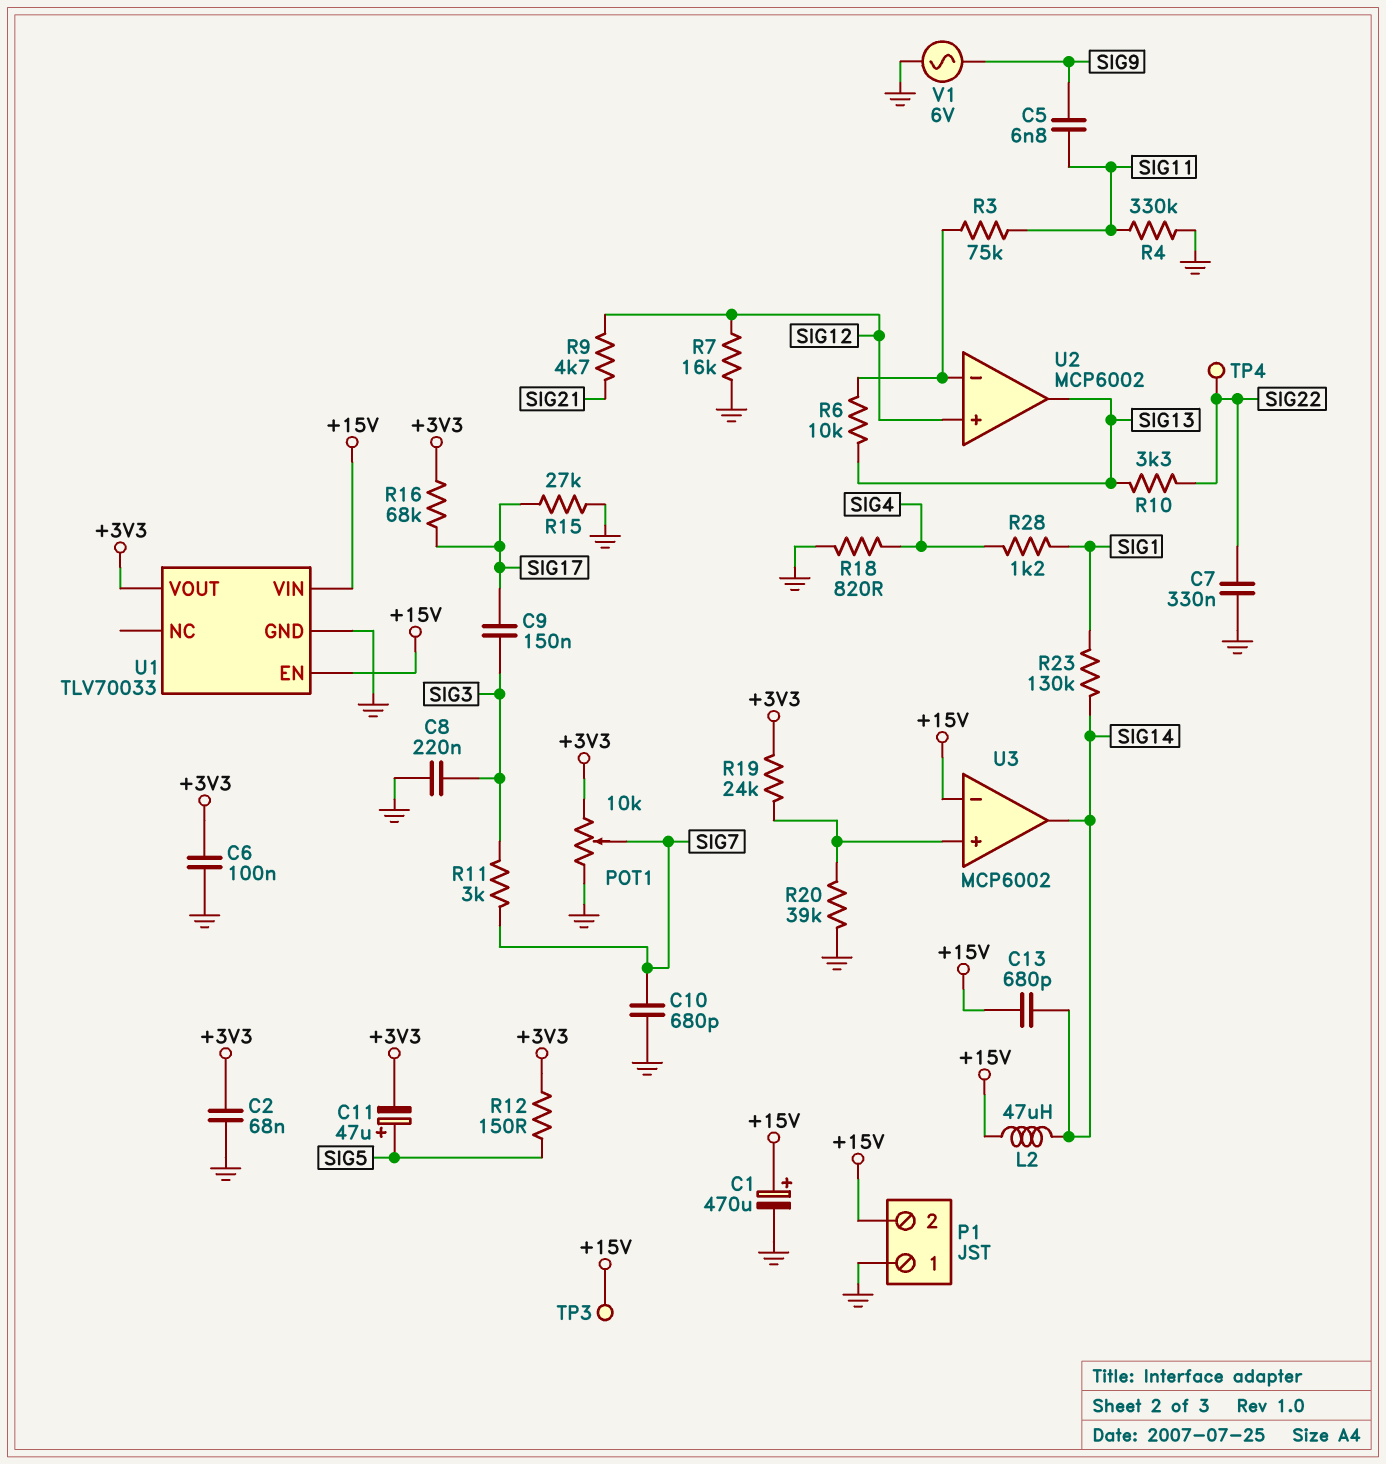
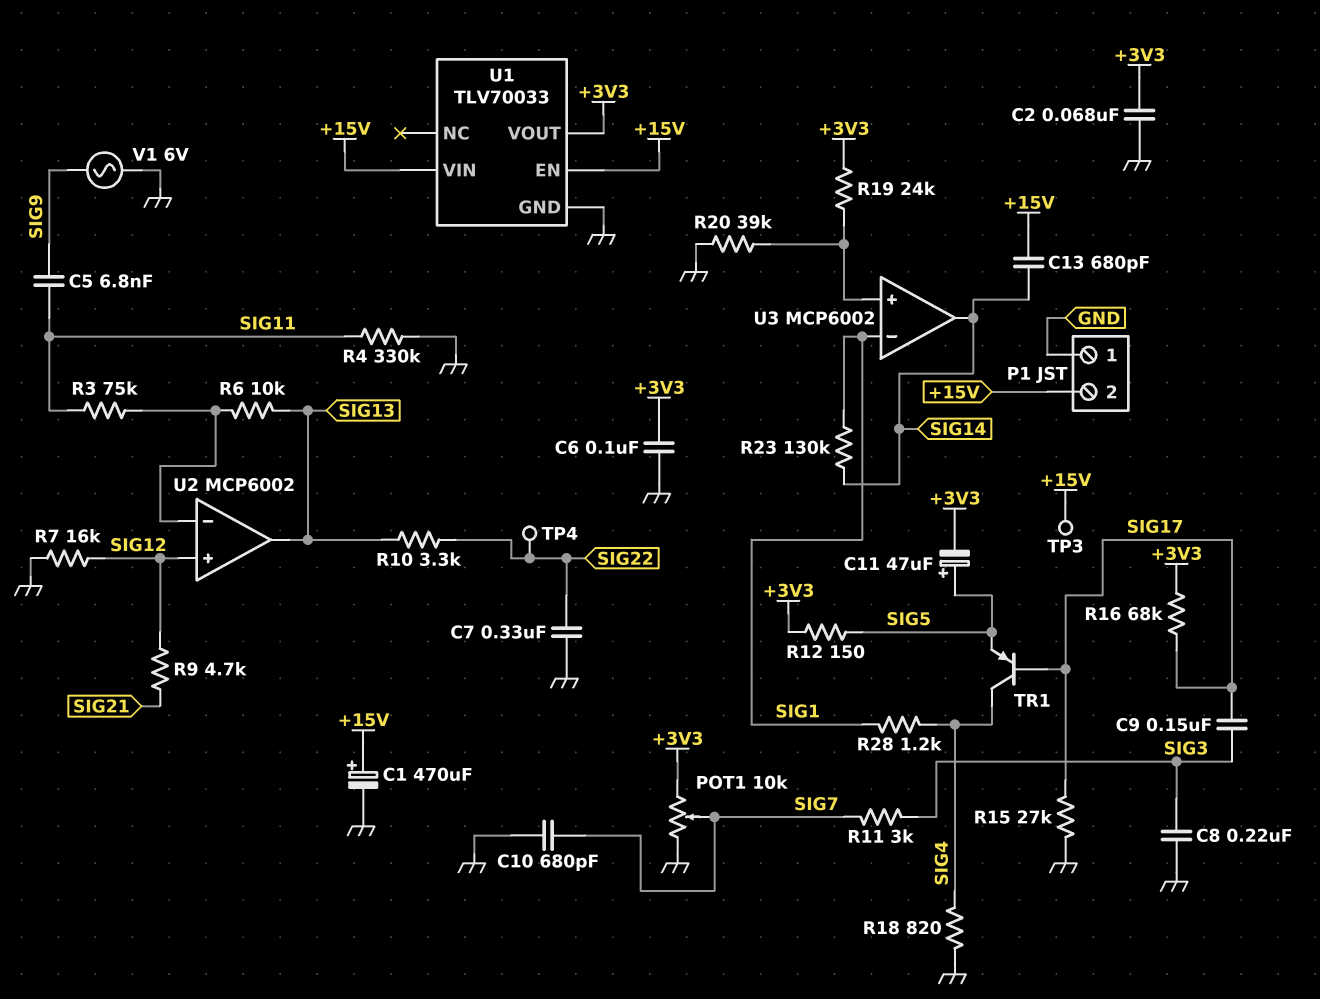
L2: 47uH (+15V, SIG14) -> none
TR1: none -> PNP (B SIG17, C SIG4, E SIG5)
U3 pin in-: +15V -> SIG1

